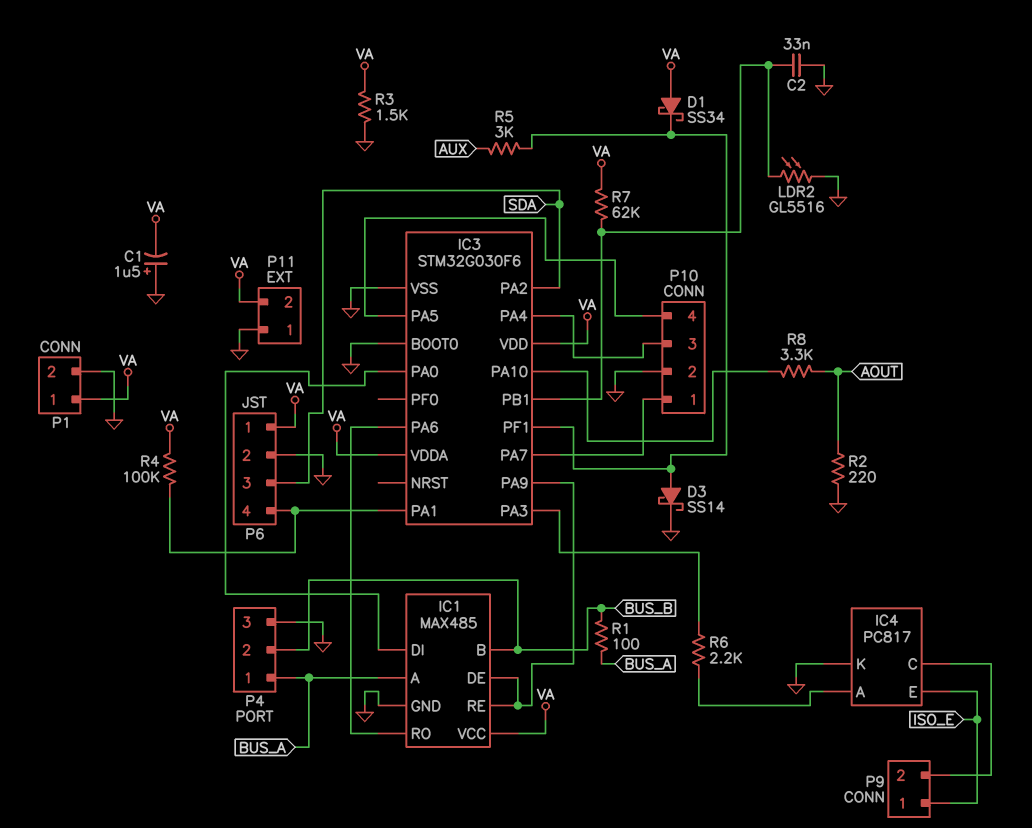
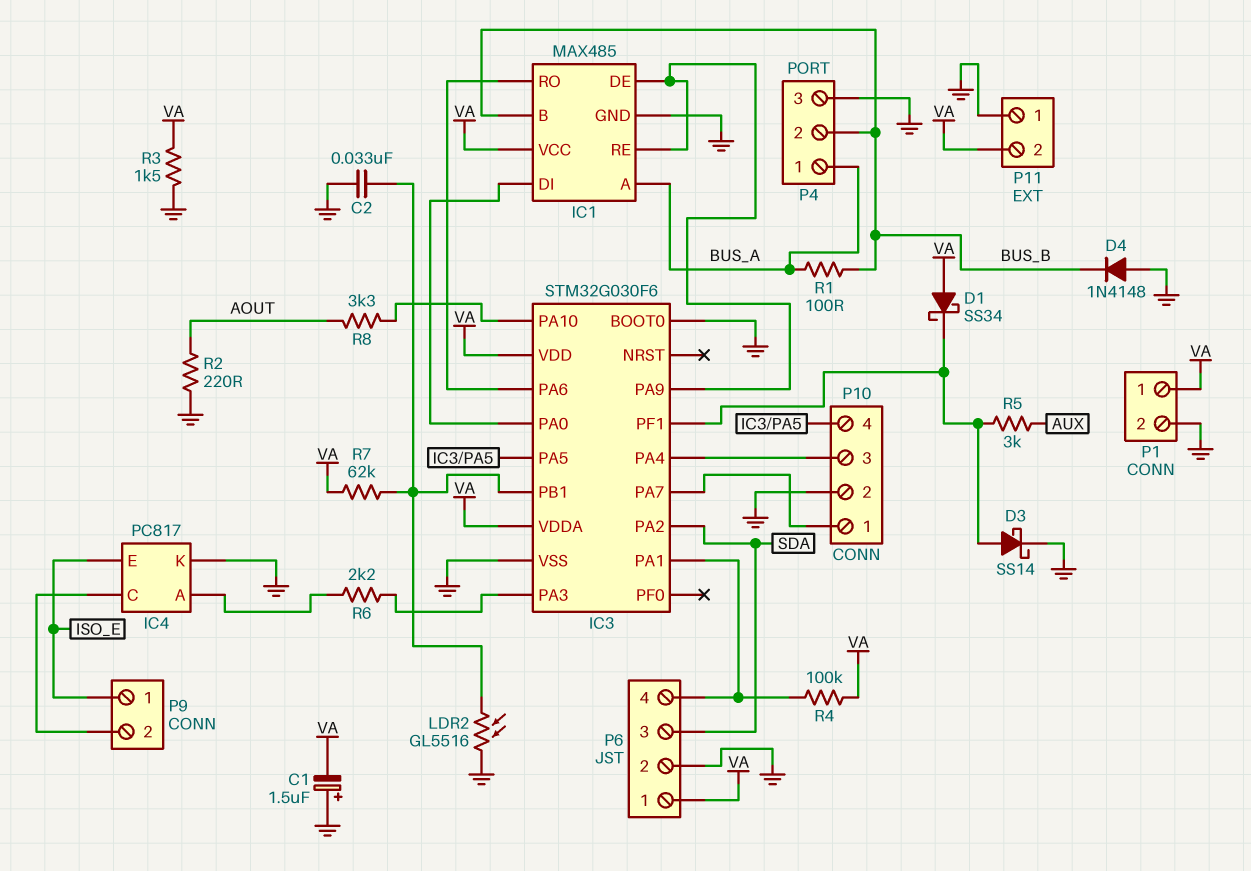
D4: none -> diode 1N4148 (A GND, K BUS_B)

